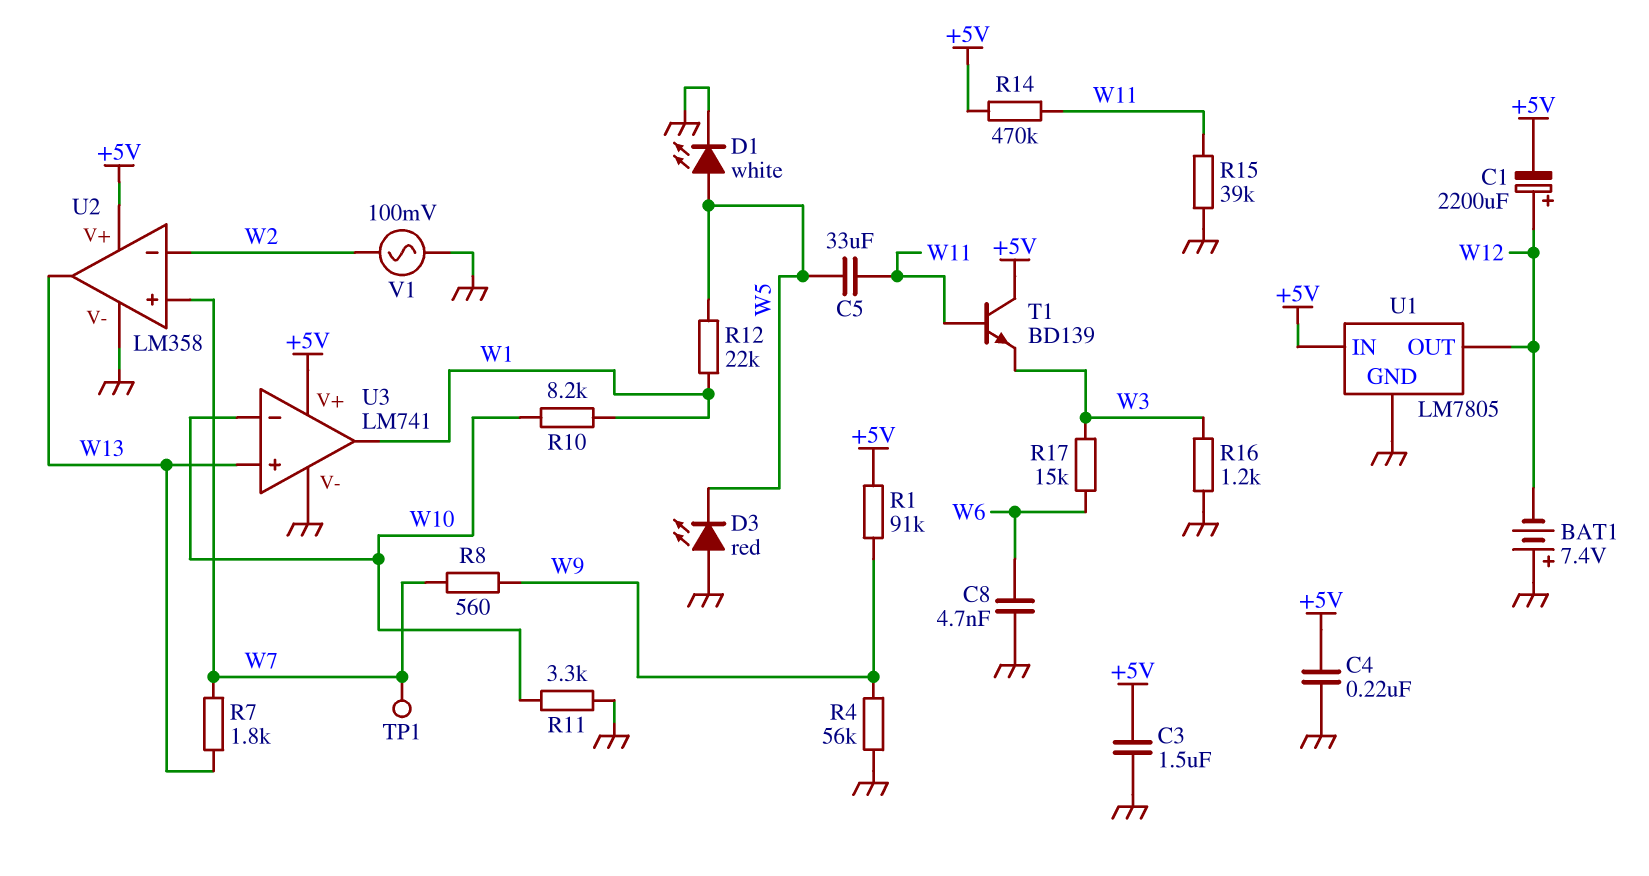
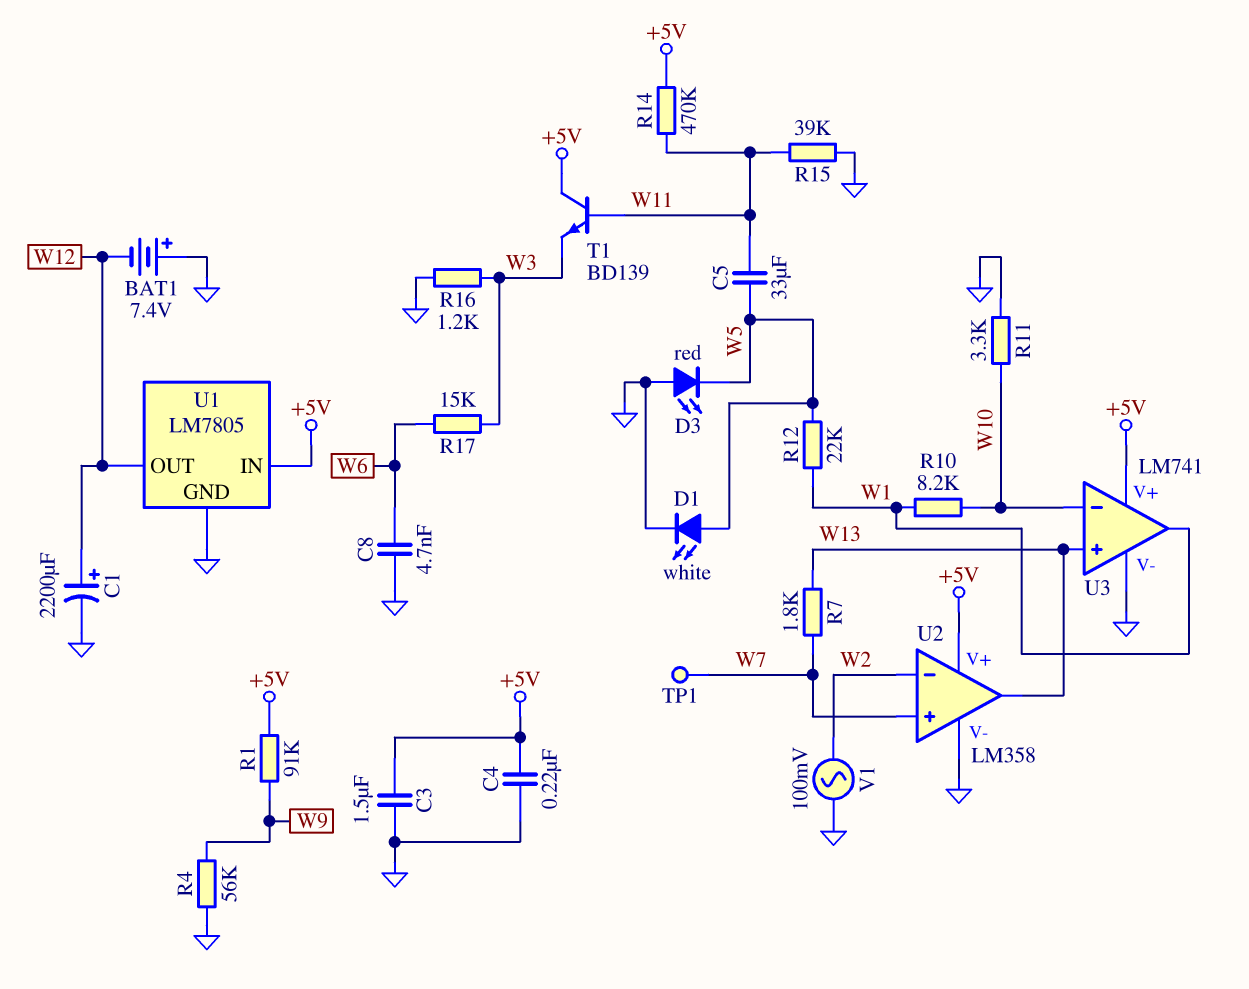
C1: 2200uF (plus W12, minus +5V) -> 2200uF (plus W12, minus GND)
R8: 560 (W7, W9) -> none

